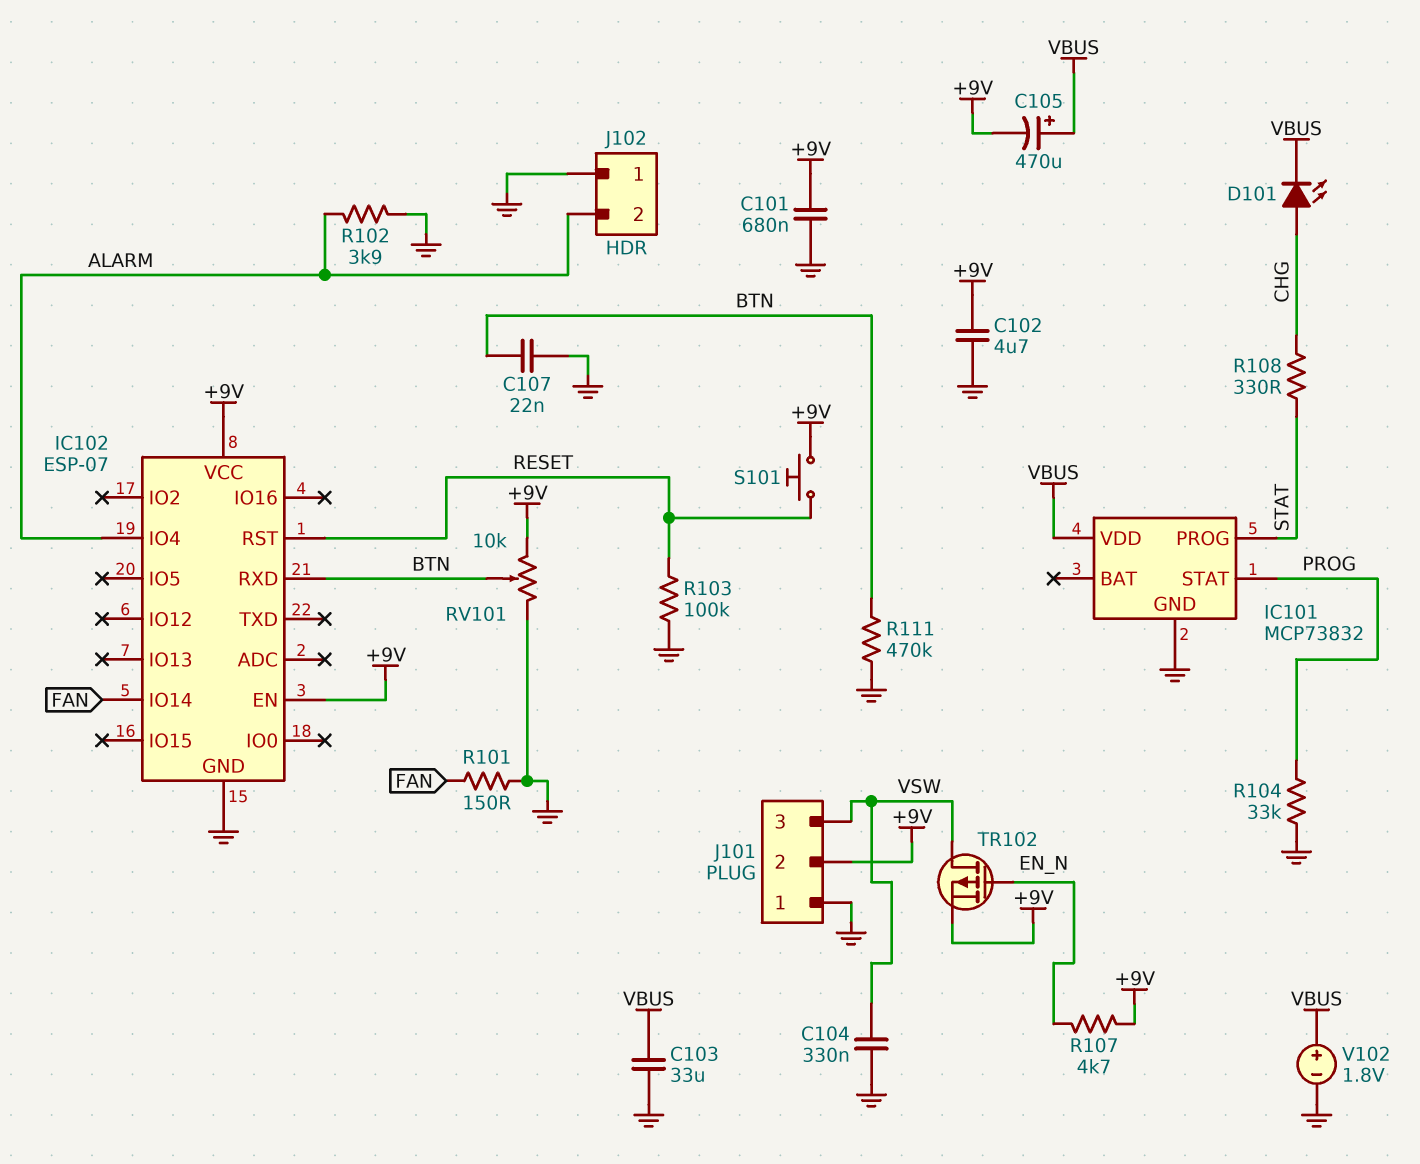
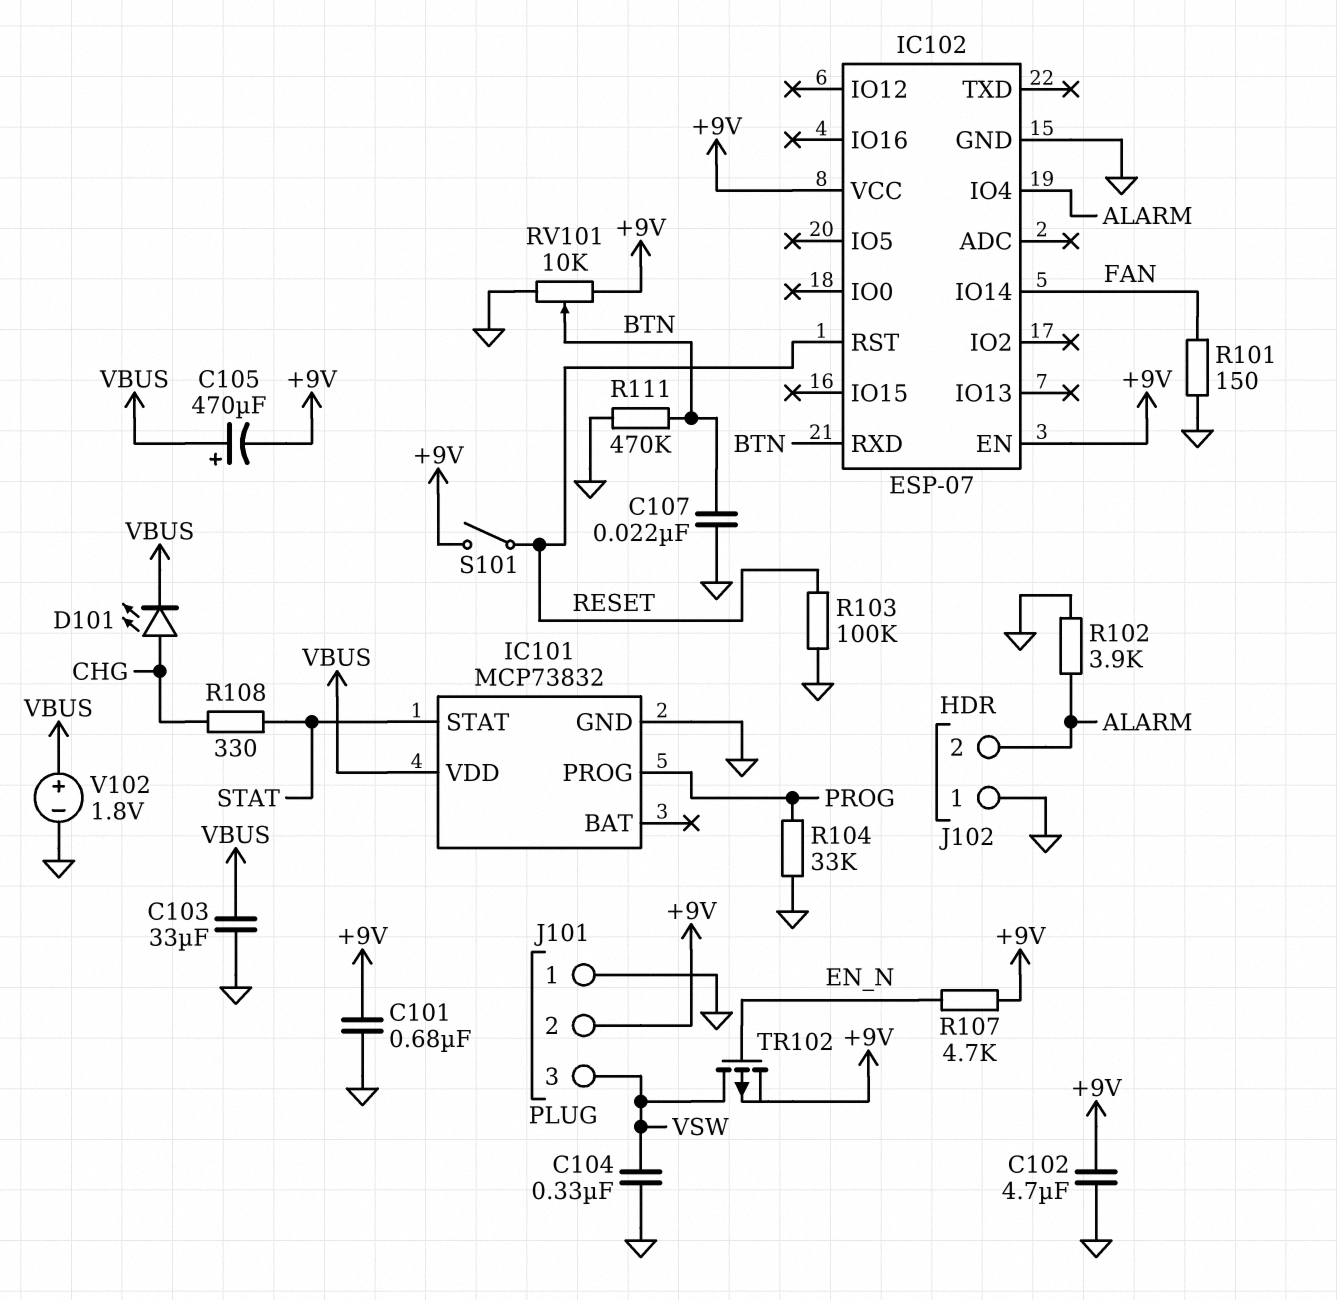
IC101 pin PROG: STAT -> PROG
IC101 pin STAT: PROG -> STAT
S101: button (+9V, RESET) -> switch (+9V, RESET)

